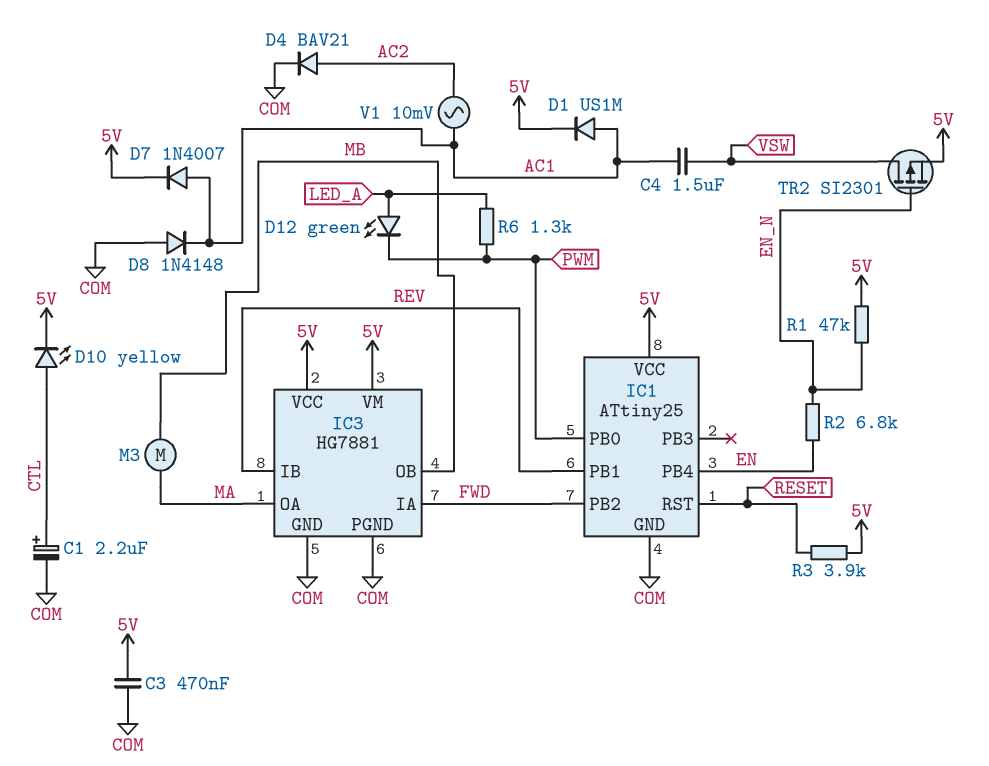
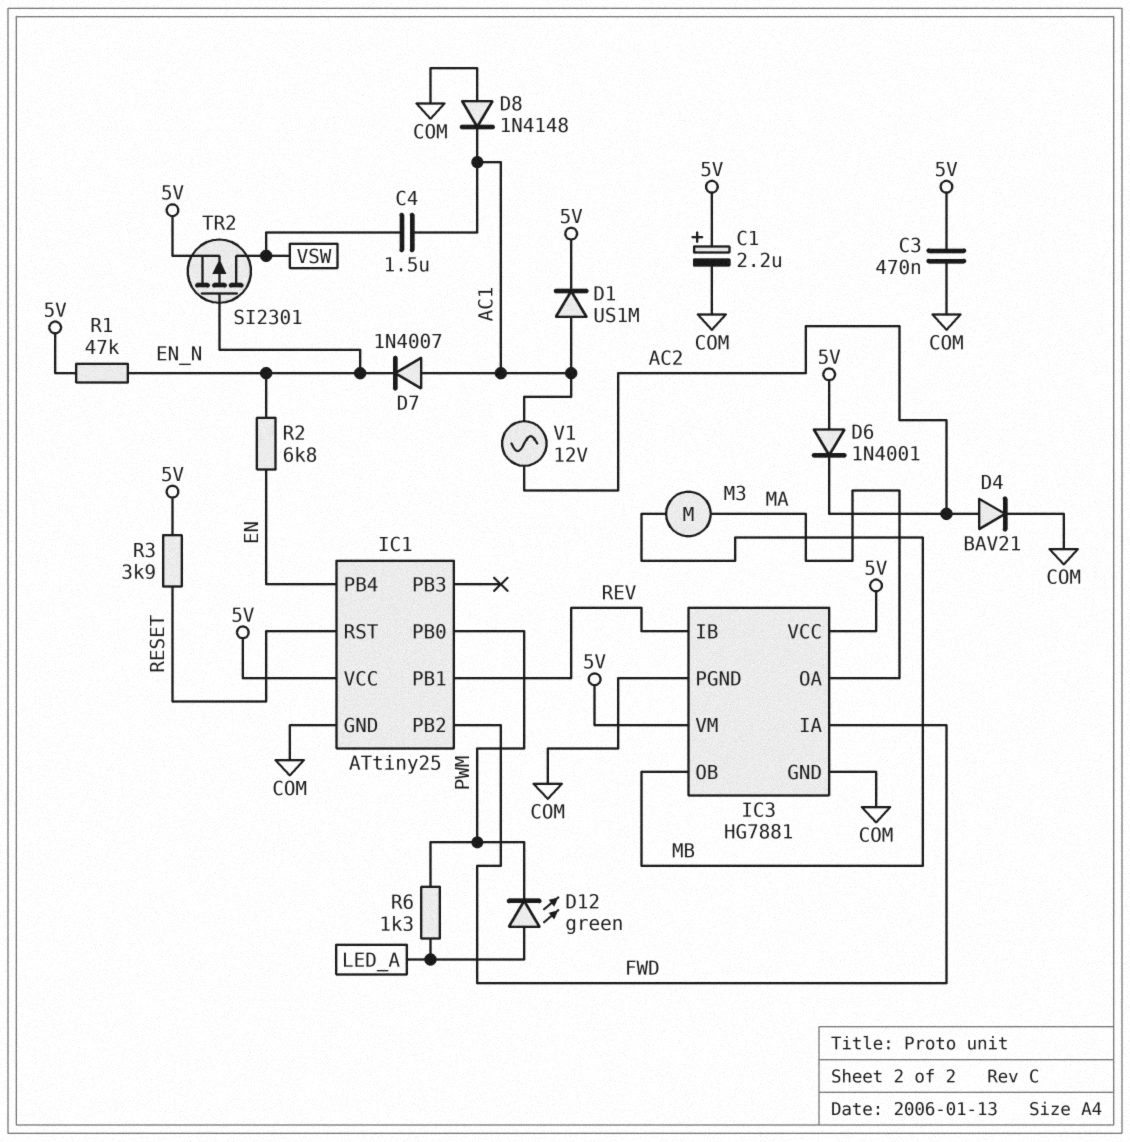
C1: 2.2uF (plus CTL, minus COM) -> 2.2uF (plus 5V, minus COM)
D6: none -> diode 1N4001 (A 5V, K AC2)
D7: diode 1N4007 (A AC1, K 5V) -> diode 1N4007 (A AC1, K EN_N)
D10: LED yellow (A CTL, K 5V) -> none
V1: AC 10mV (AC1, AC2) -> AC 12V (AC1, AC2)

